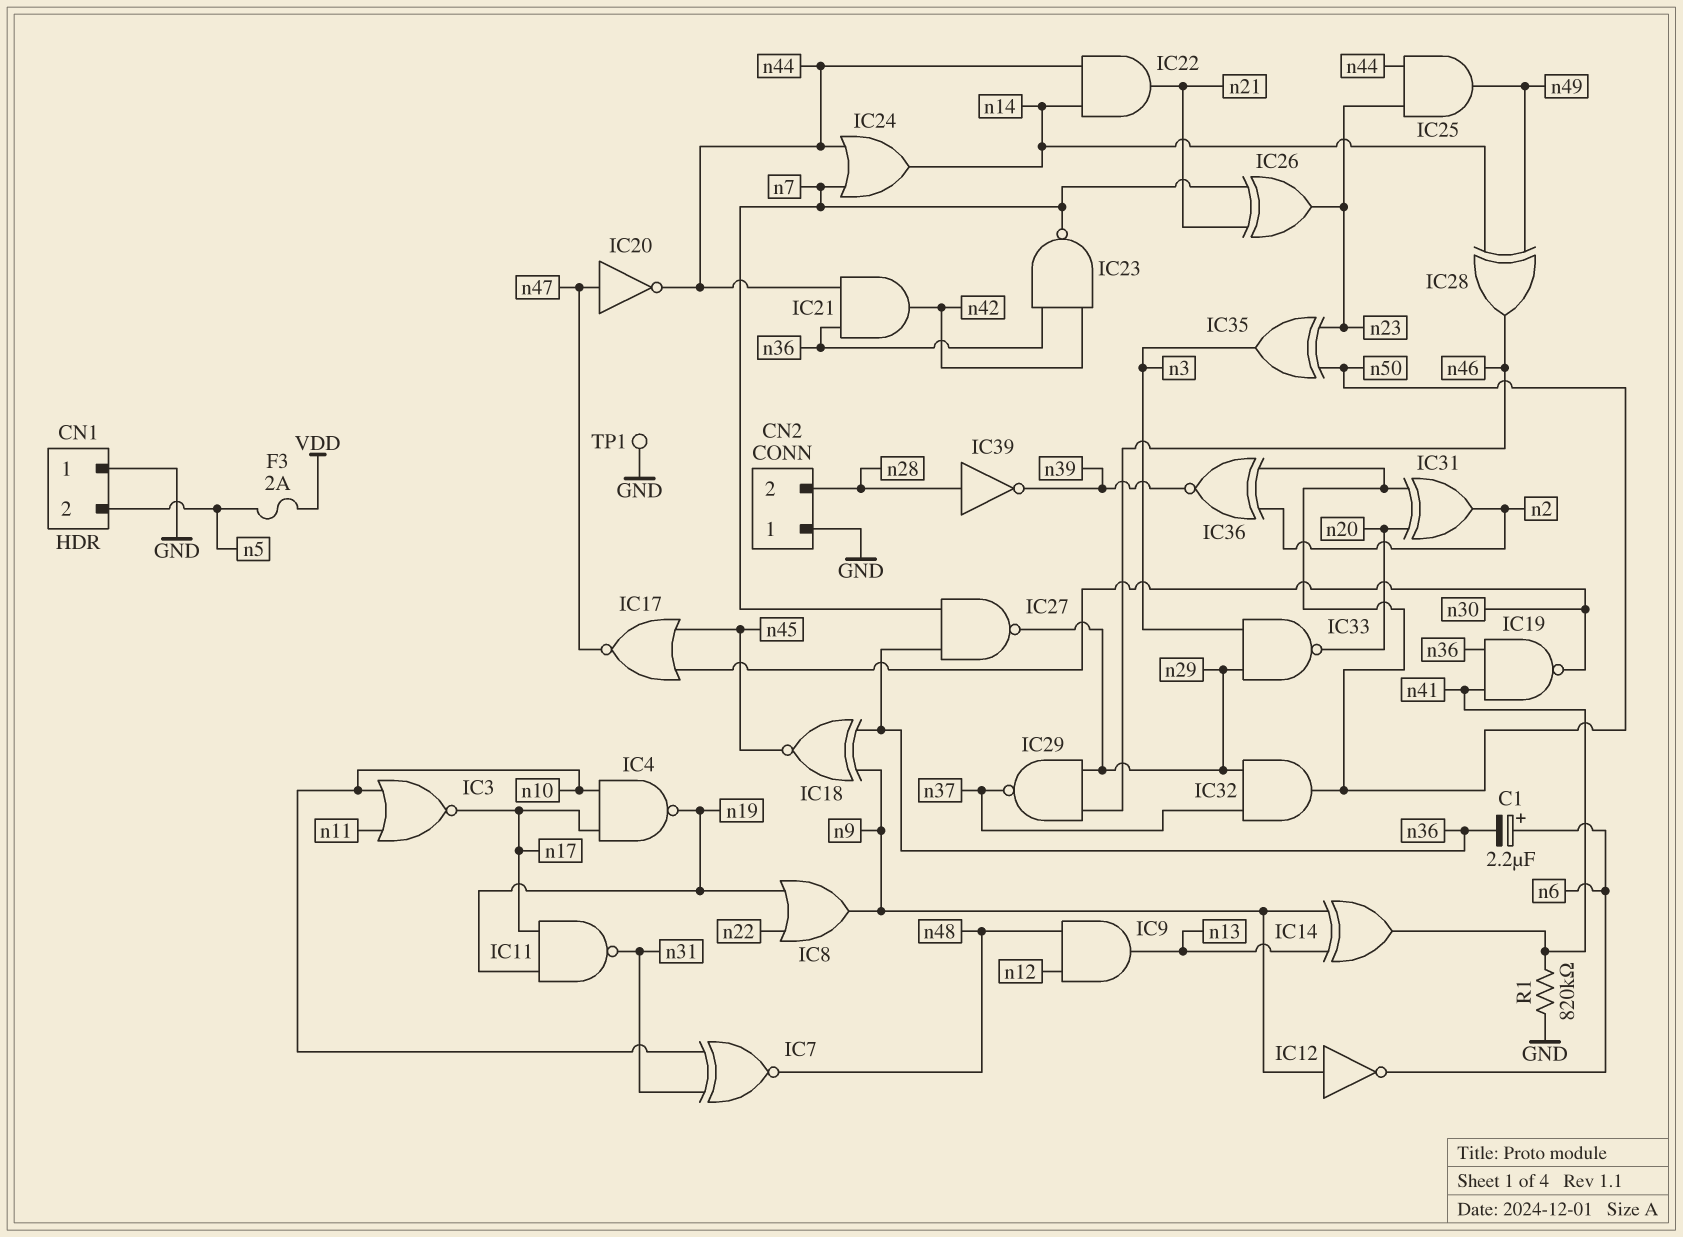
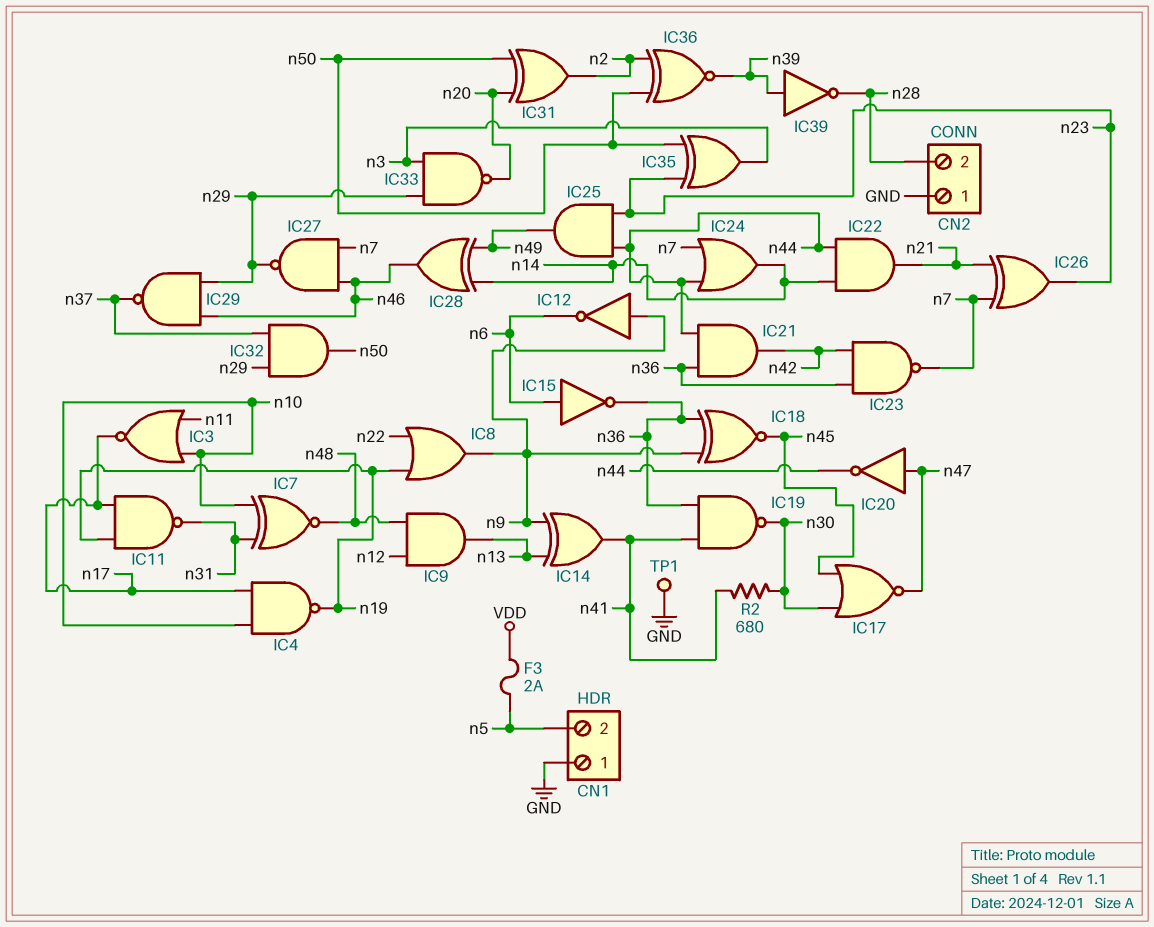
C1: 2.2uF (plus n6, minus n36) -> none
IC15: none -> NOT (in n6, out n36)
IC27: NAND (in n7, in n36, out n29) -> NAND (in n7, in n46, out n29)
IC39: NOT (in n28, out n39) -> NOT (in n39, out n28)
R1: 820k (GND, n41) -> none
R2: none -> 680 (n30, n41)

